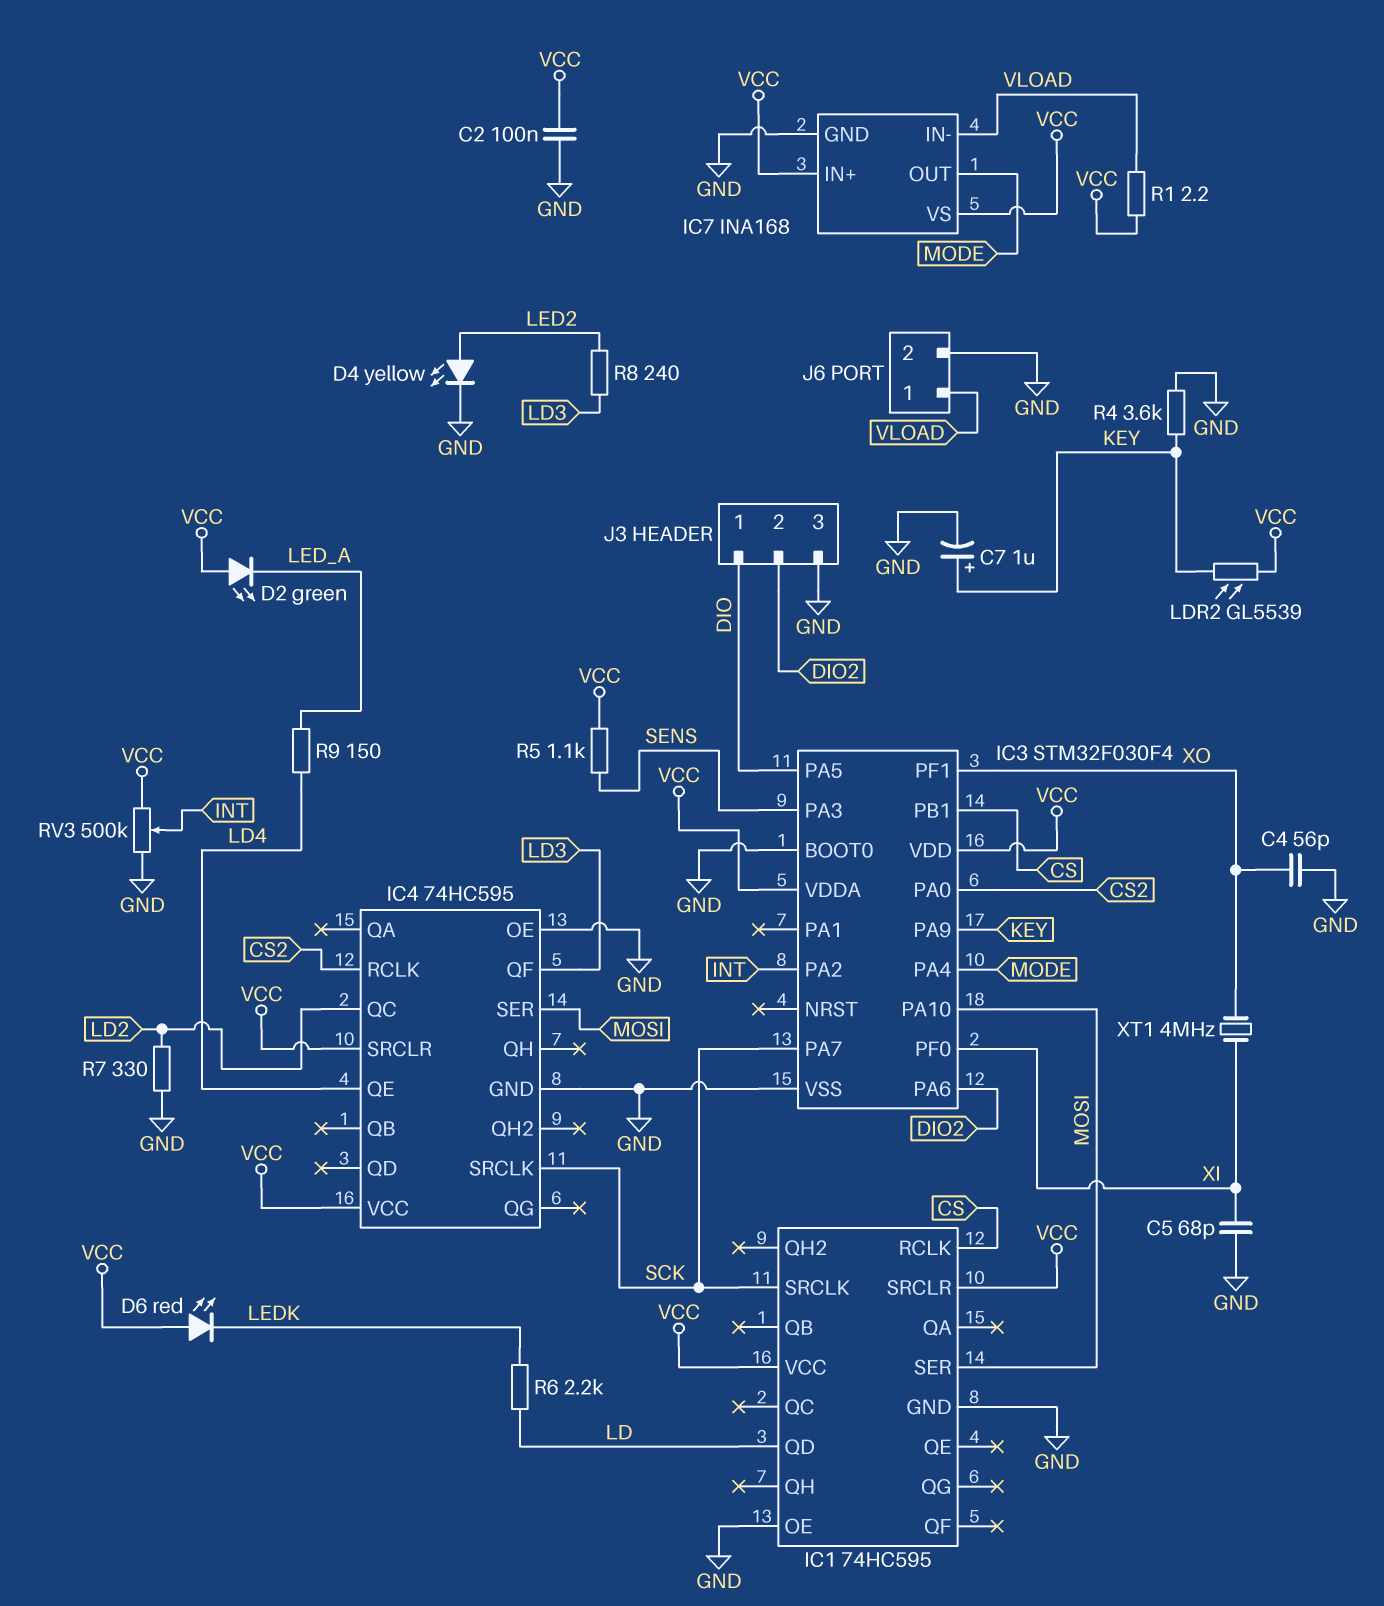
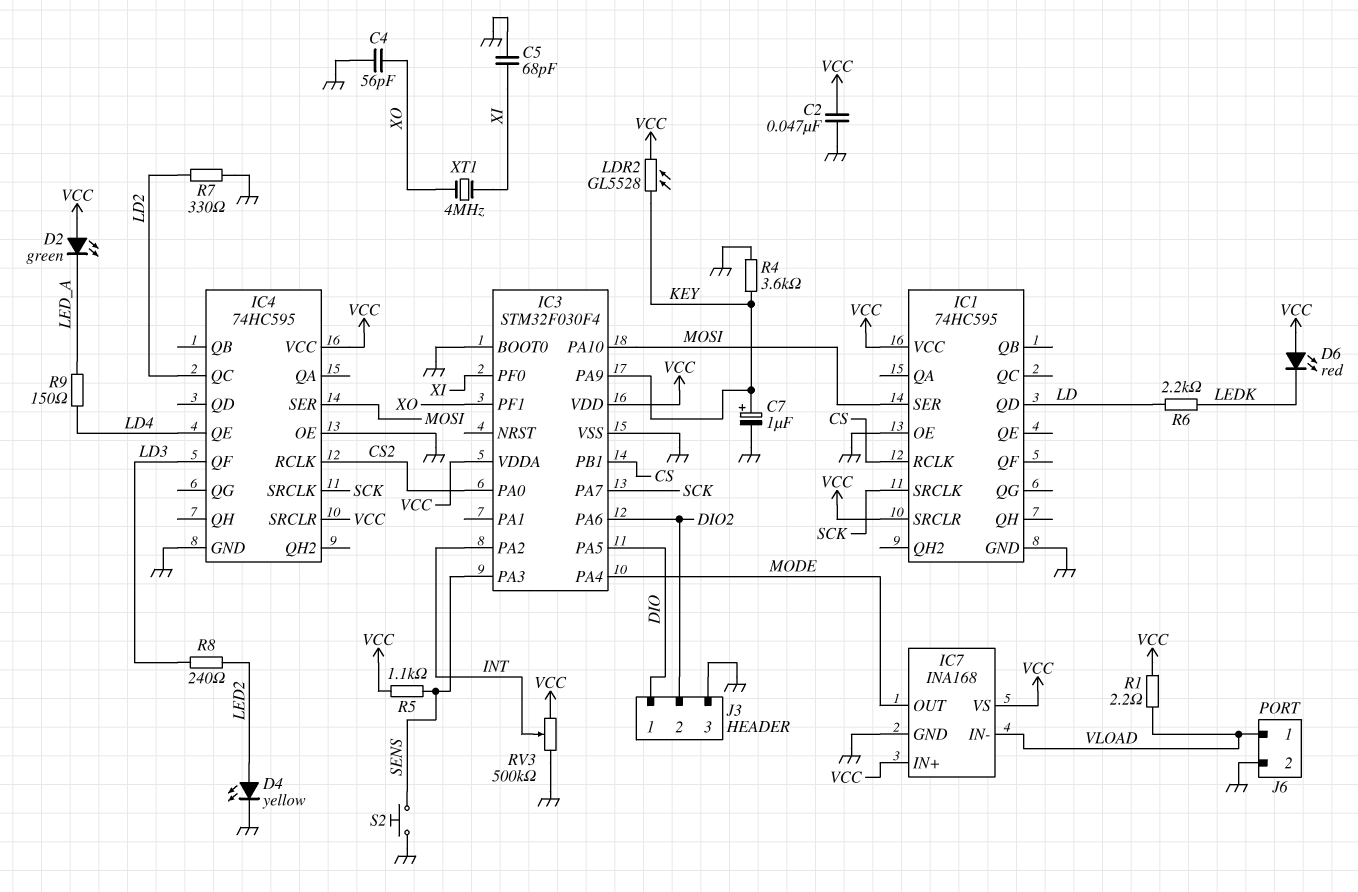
C2: 100nF (GND, VCC) -> 47nF (GND, VCC)
LDR2: GL5539 (KEY, VCC) -> GL5528 (KEY, VCC)
S2: none -> button (GND, SENS)

